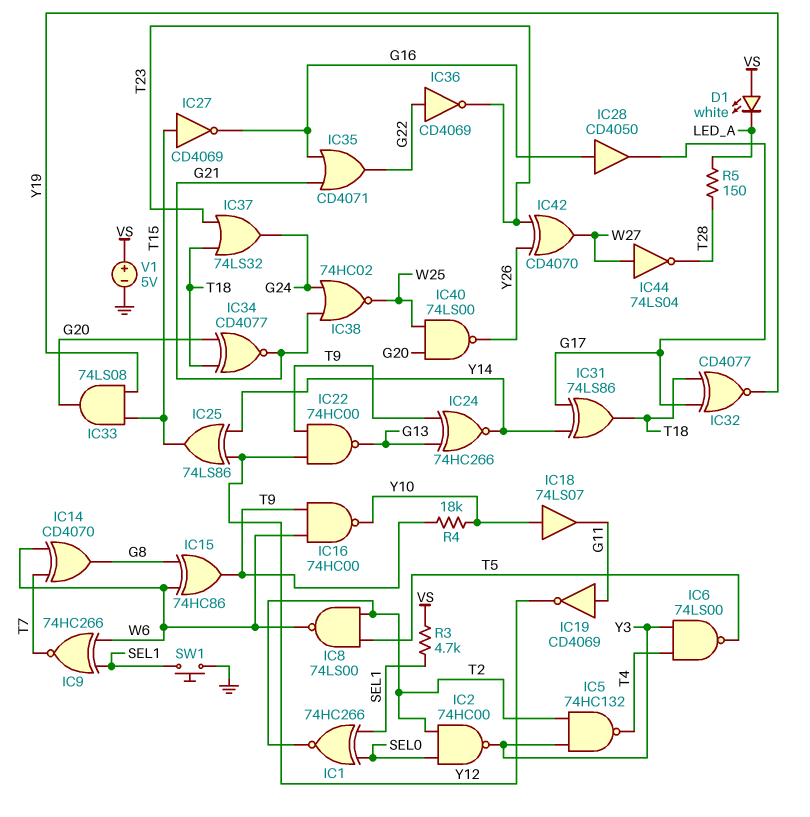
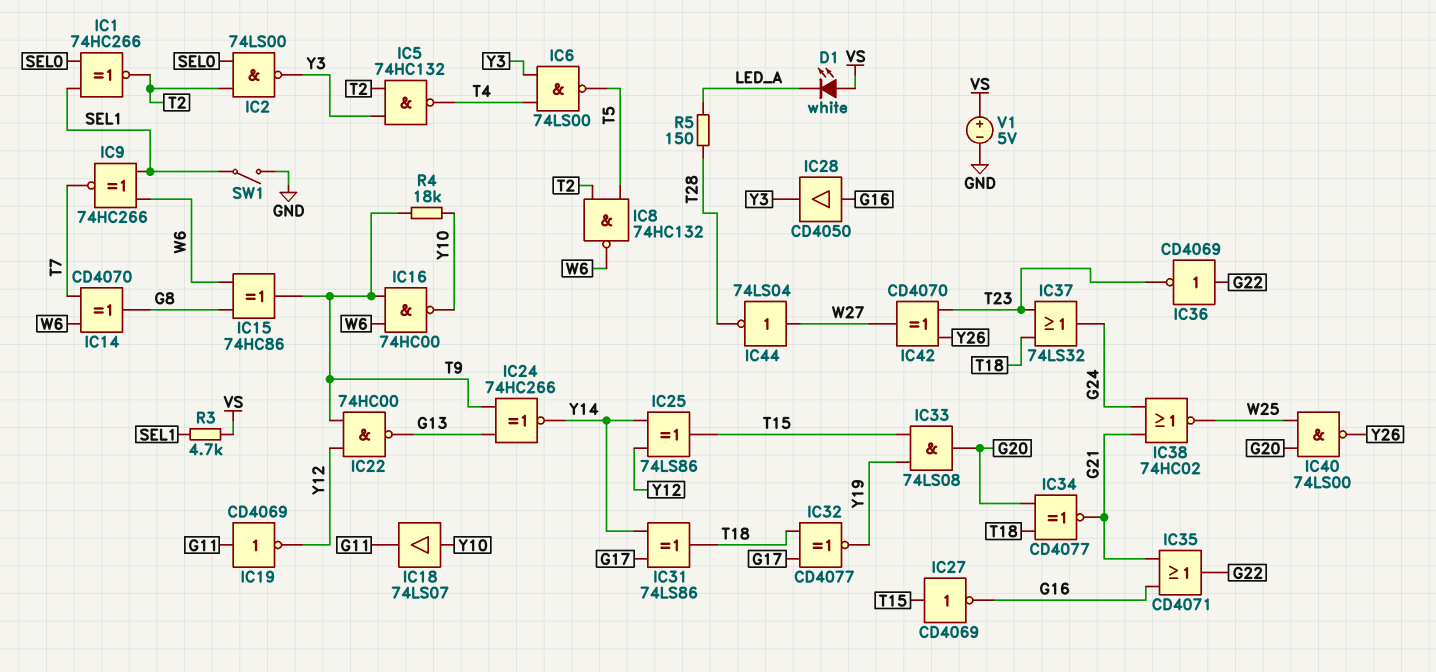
IC2: NAND 74HC00 (in SEL0, in T2, out Y3) -> NAND 74LS00 (in SEL0, in T2, out Y3)
IC8: NAND 74LS00 (in T2, in T5, out W6) -> NAND 74HC132 (in T2, in T5, out W6)
IC28: buffer CD4050 (in G16, out G17) -> buffer CD4050 (in G16, out Y3)
SW1: button (GND, SEL1) -> switch (GND, SEL1)

